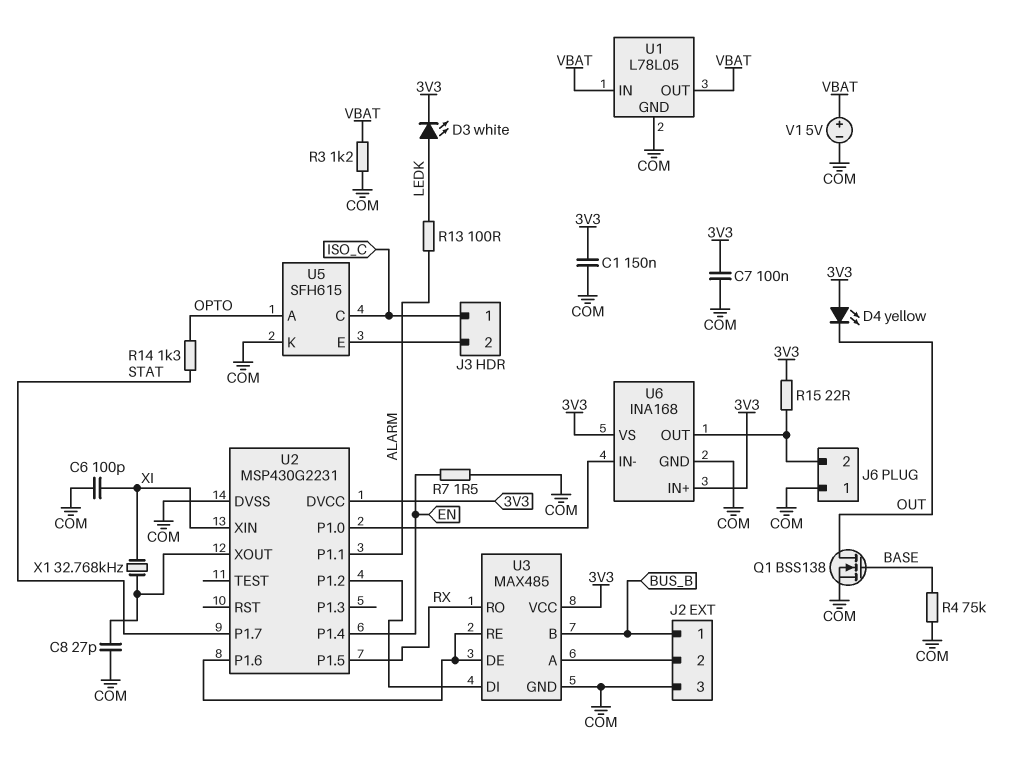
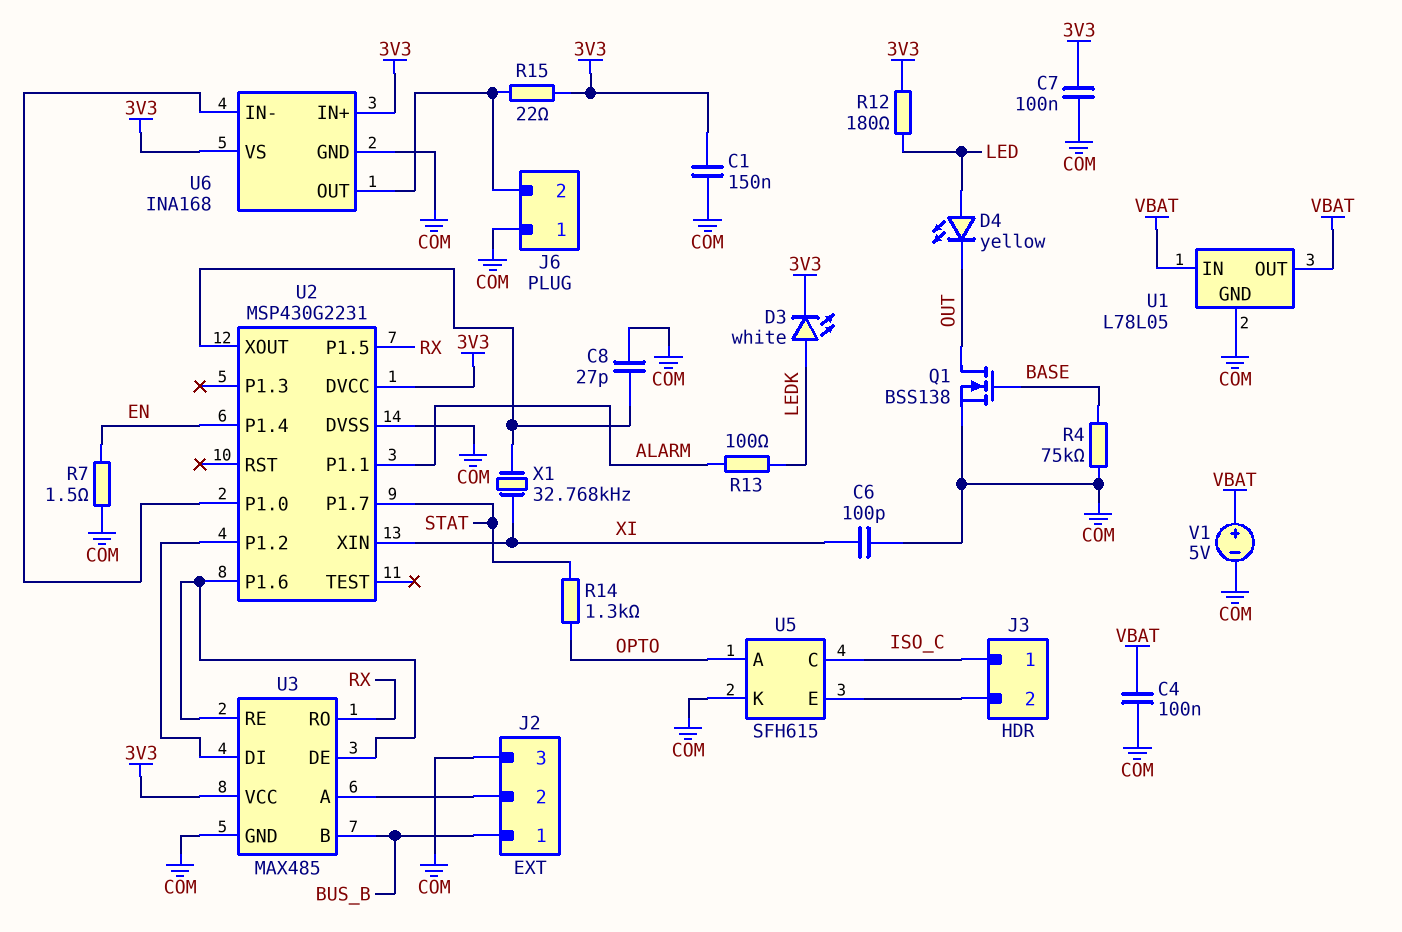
C4: none -> 100nF (COM, VBAT)
D4: LED yellow (A 3V3, K OUT) -> LED yellow (A LED, K OUT)
R3: 1.2k (COM, VBAT) -> none
R12: none -> 180 (3V3, LED)

